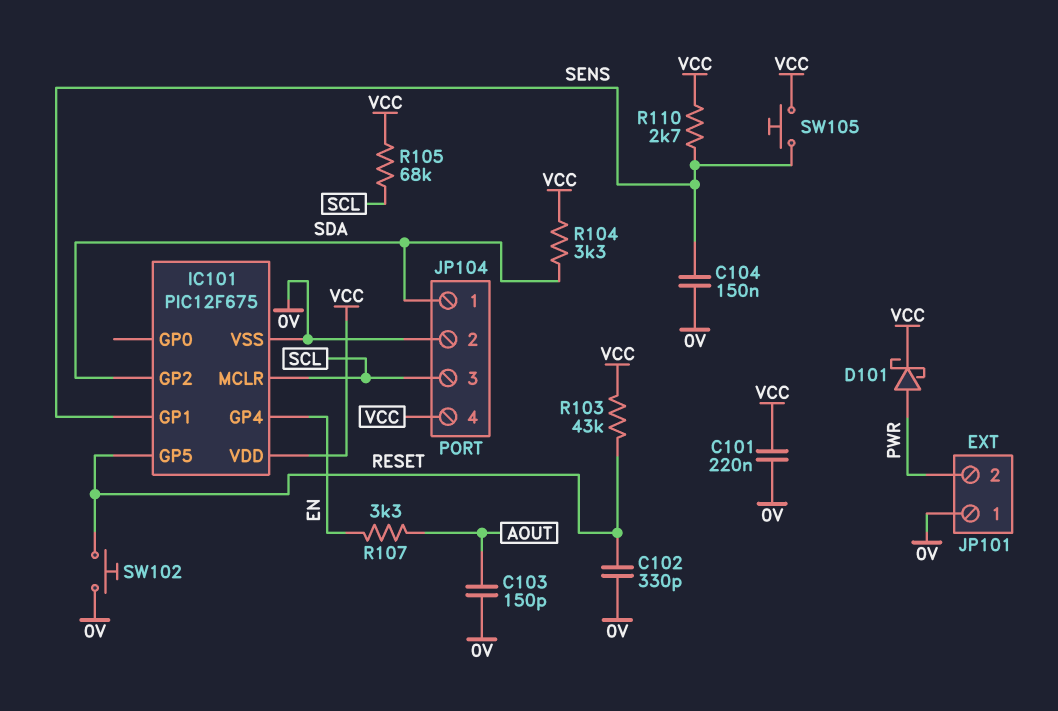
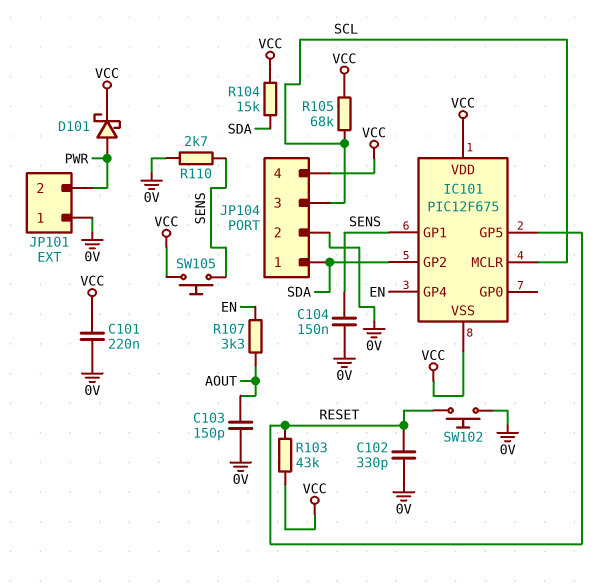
IC101 pin VSS: 0V -> VCC
R104: 3.3k (SDA, VCC) -> 15k (SDA, VCC)
R110: 2.7k (SENS, VCC) -> 2.7k (0V, SENS)

